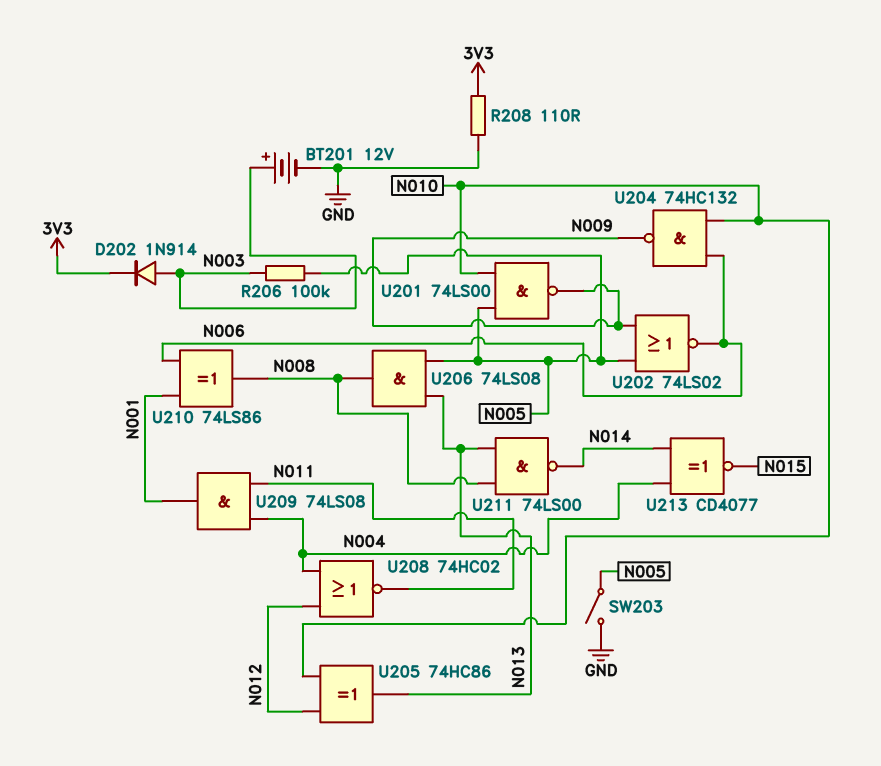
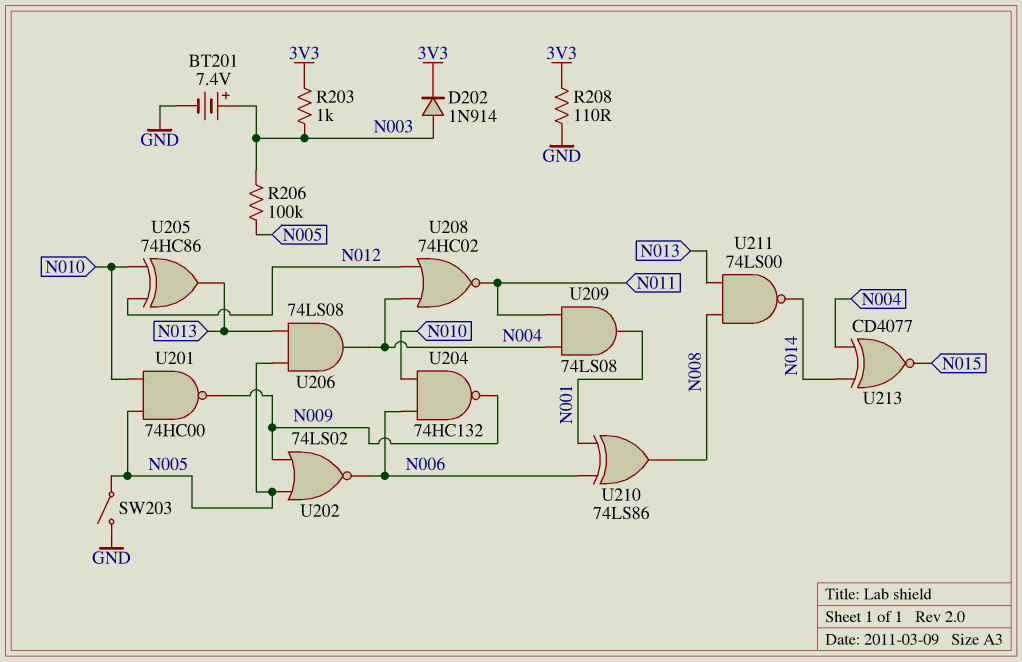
BT201: 12V (plus N003, minus GND) -> 7.4V (plus N003, minus GND)
R203: none -> 1k (3V3, N003)
U201: NAND 74LS00 (in N005, in N010, out N009) -> NAND 74HC00 (in N005, in N010, out N009)
U206: AND 74LS08 (in N005, in N013, out N008) -> AND 74LS08 (in N005, in N013, out N004)

